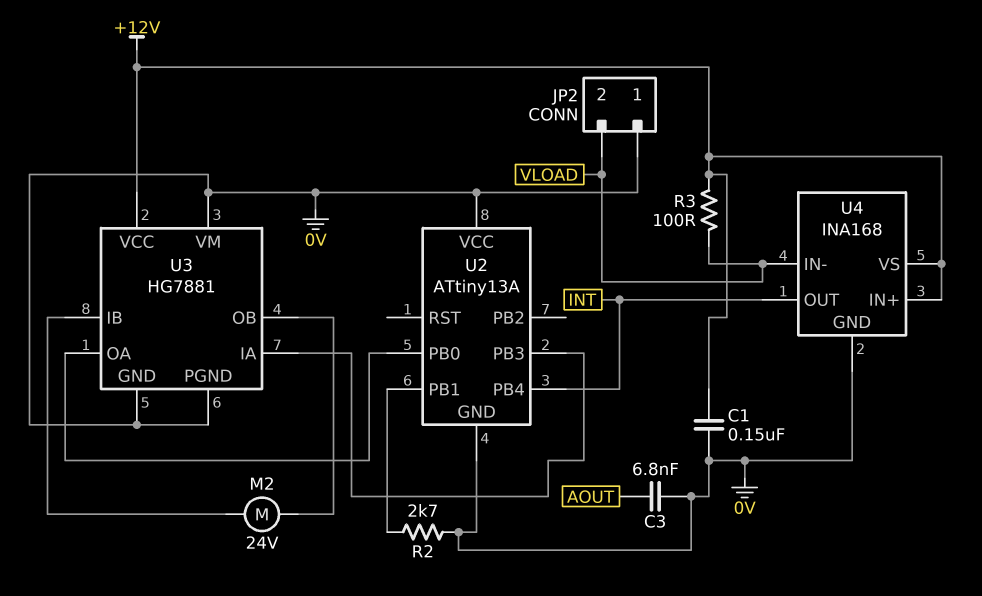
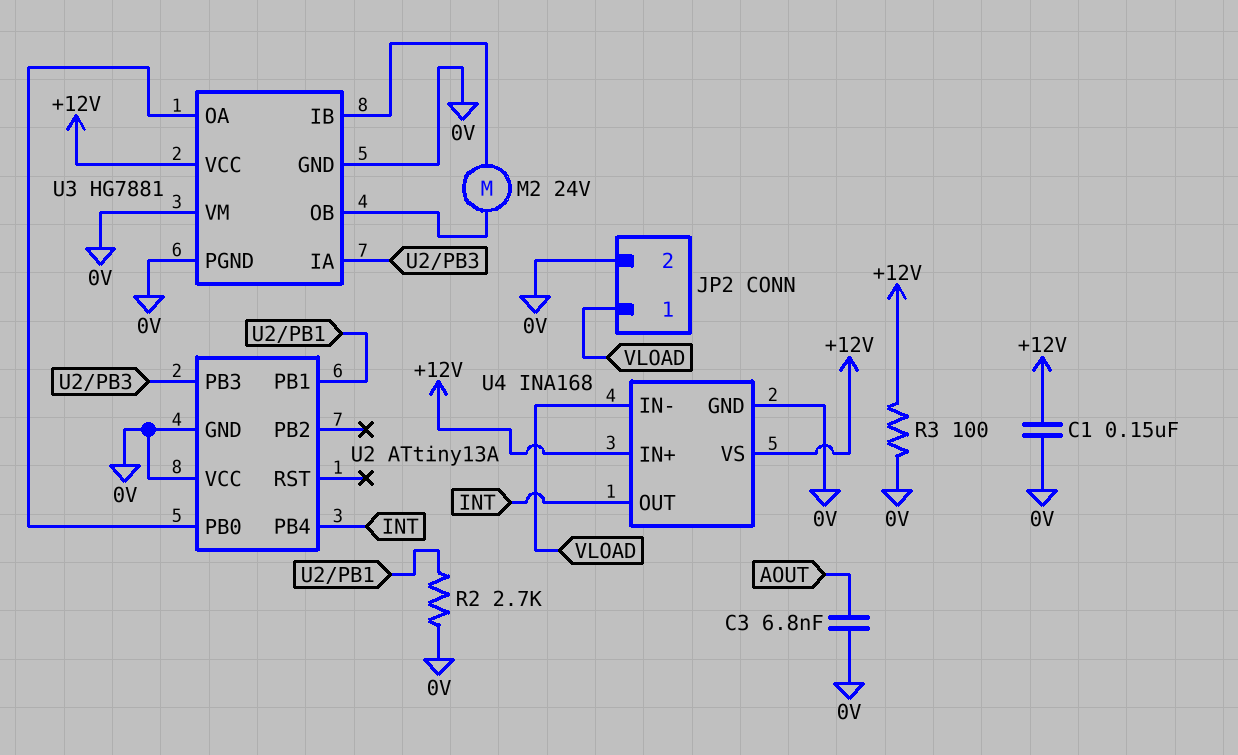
JP2 pin 1: 0V -> VLOAD
JP2 pin 2: VLOAD -> 0V
R3: 100 (+12V, VLOAD) -> 100 (+12V, 0V)

